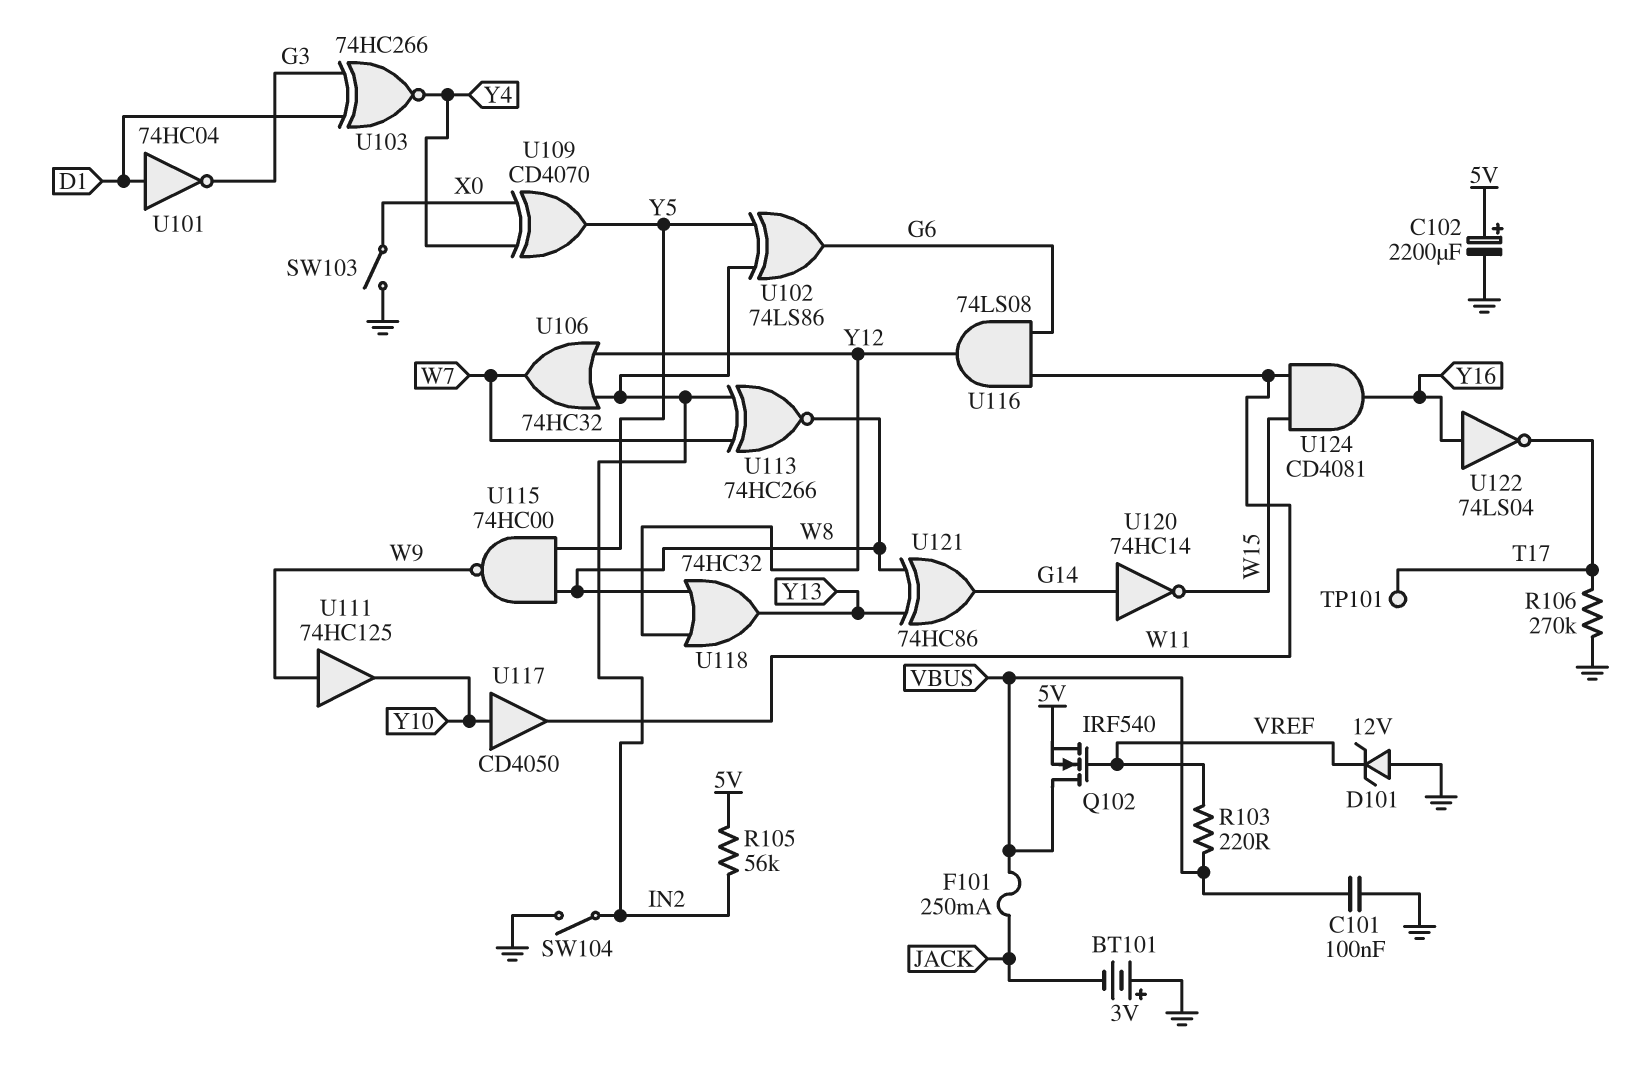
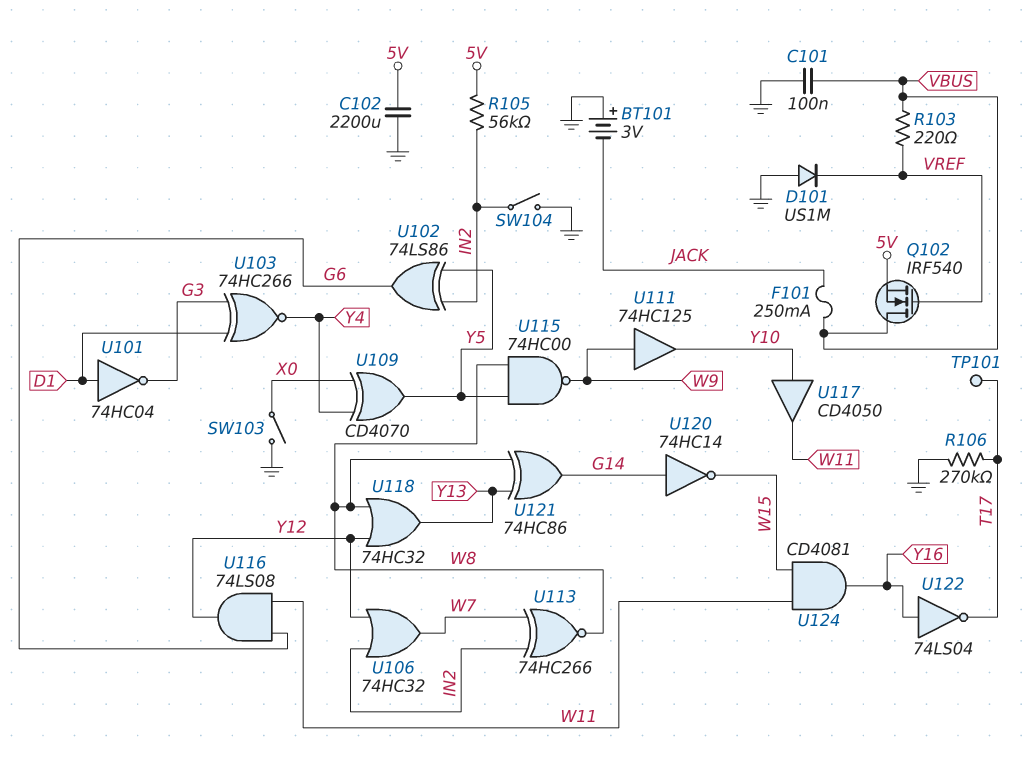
C102: 2200uF (plus 5V, minus GND) -> 2200uF (5V, GND)
D101: zener 12V (A GND, K VREF) -> diode US1M (A GND, K VREF)

